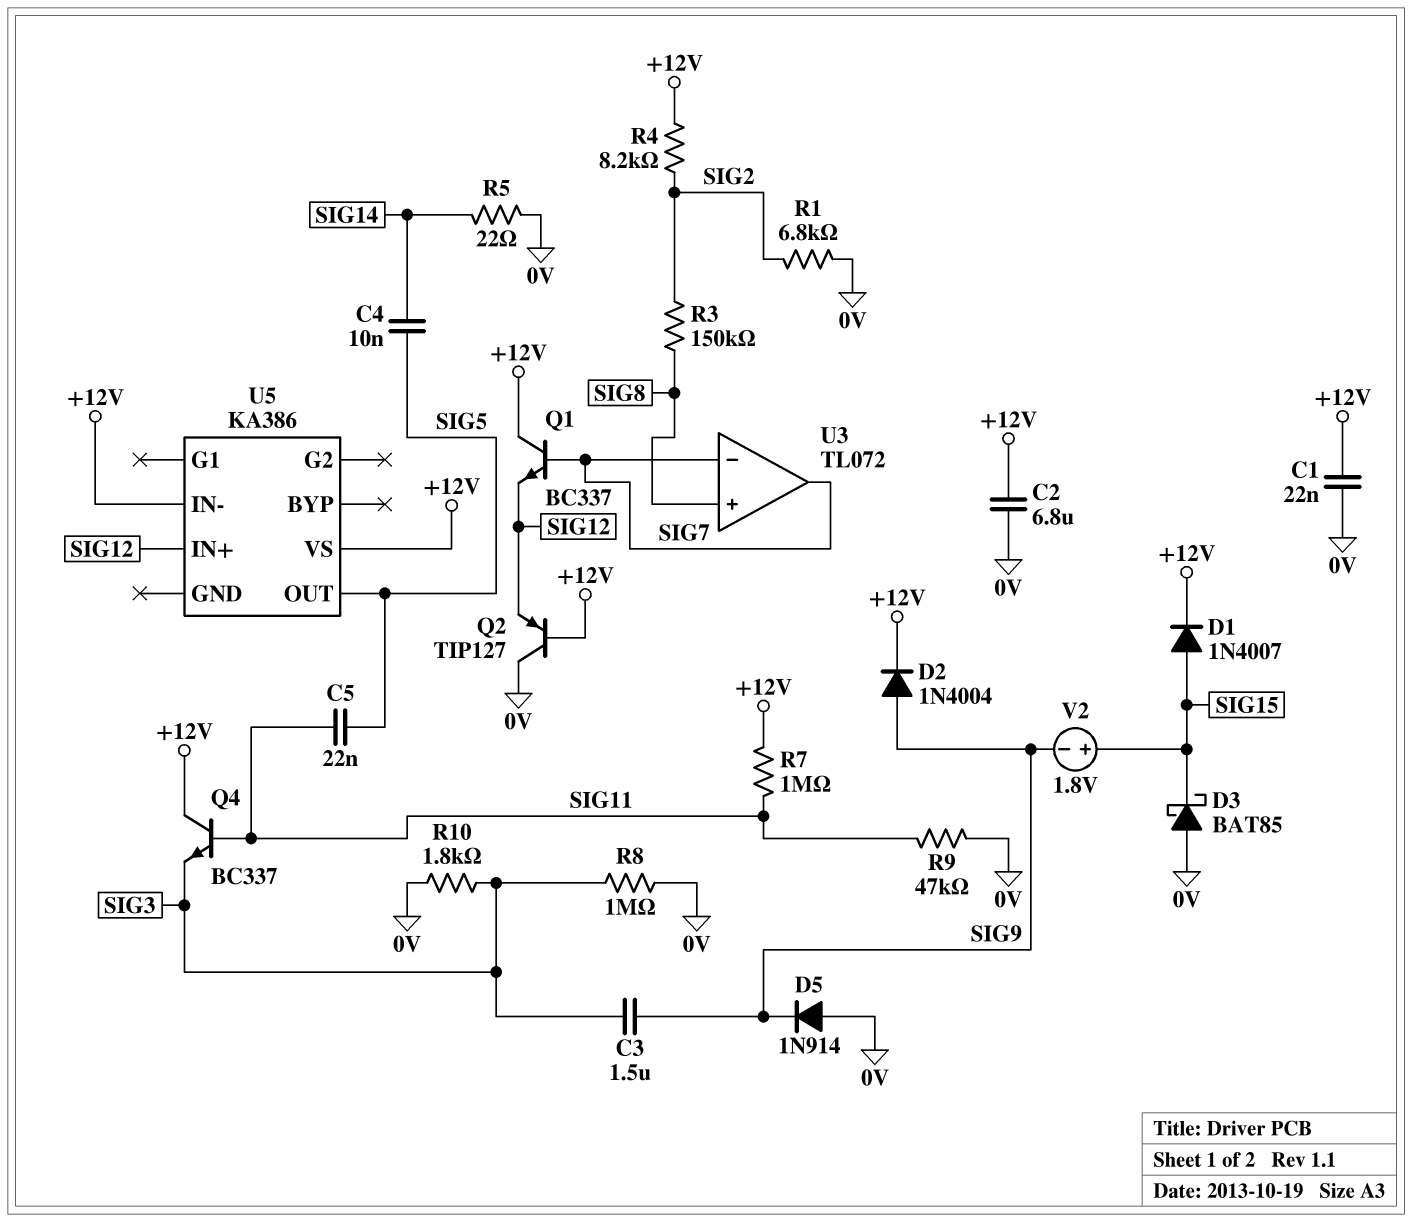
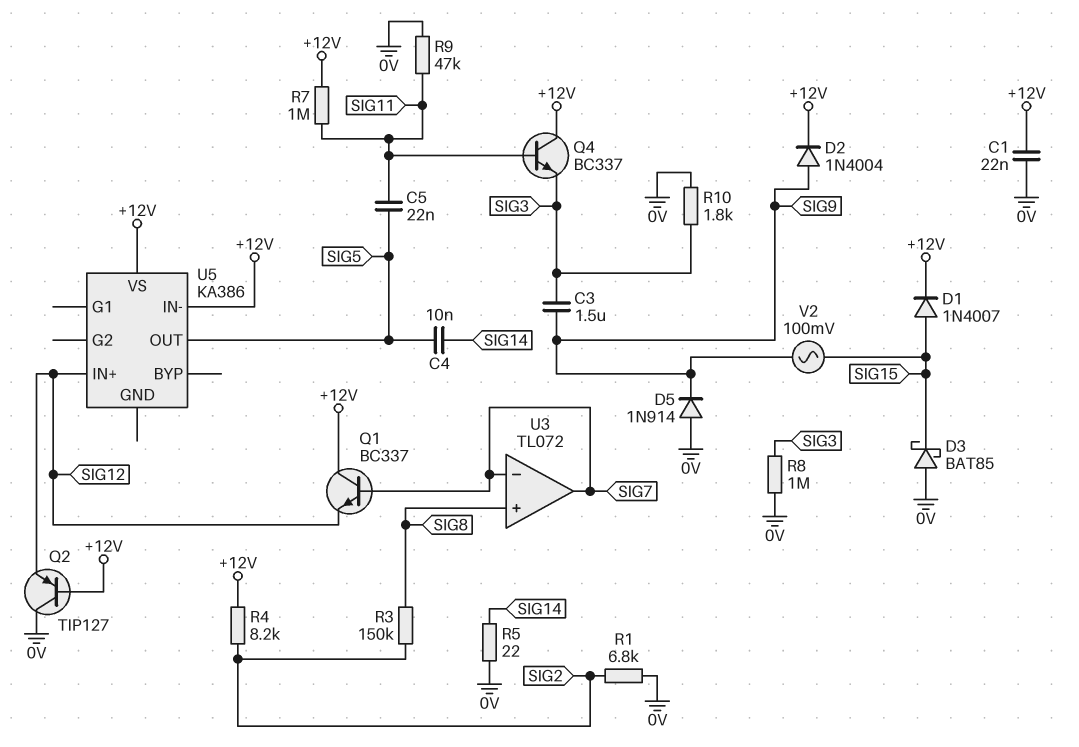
C2: 6.8uF (+12V, 0V) -> none
V2: 1.8V (plus SIG15, minus SIG9) -> AC 100mV (SIG9, SIG15)

